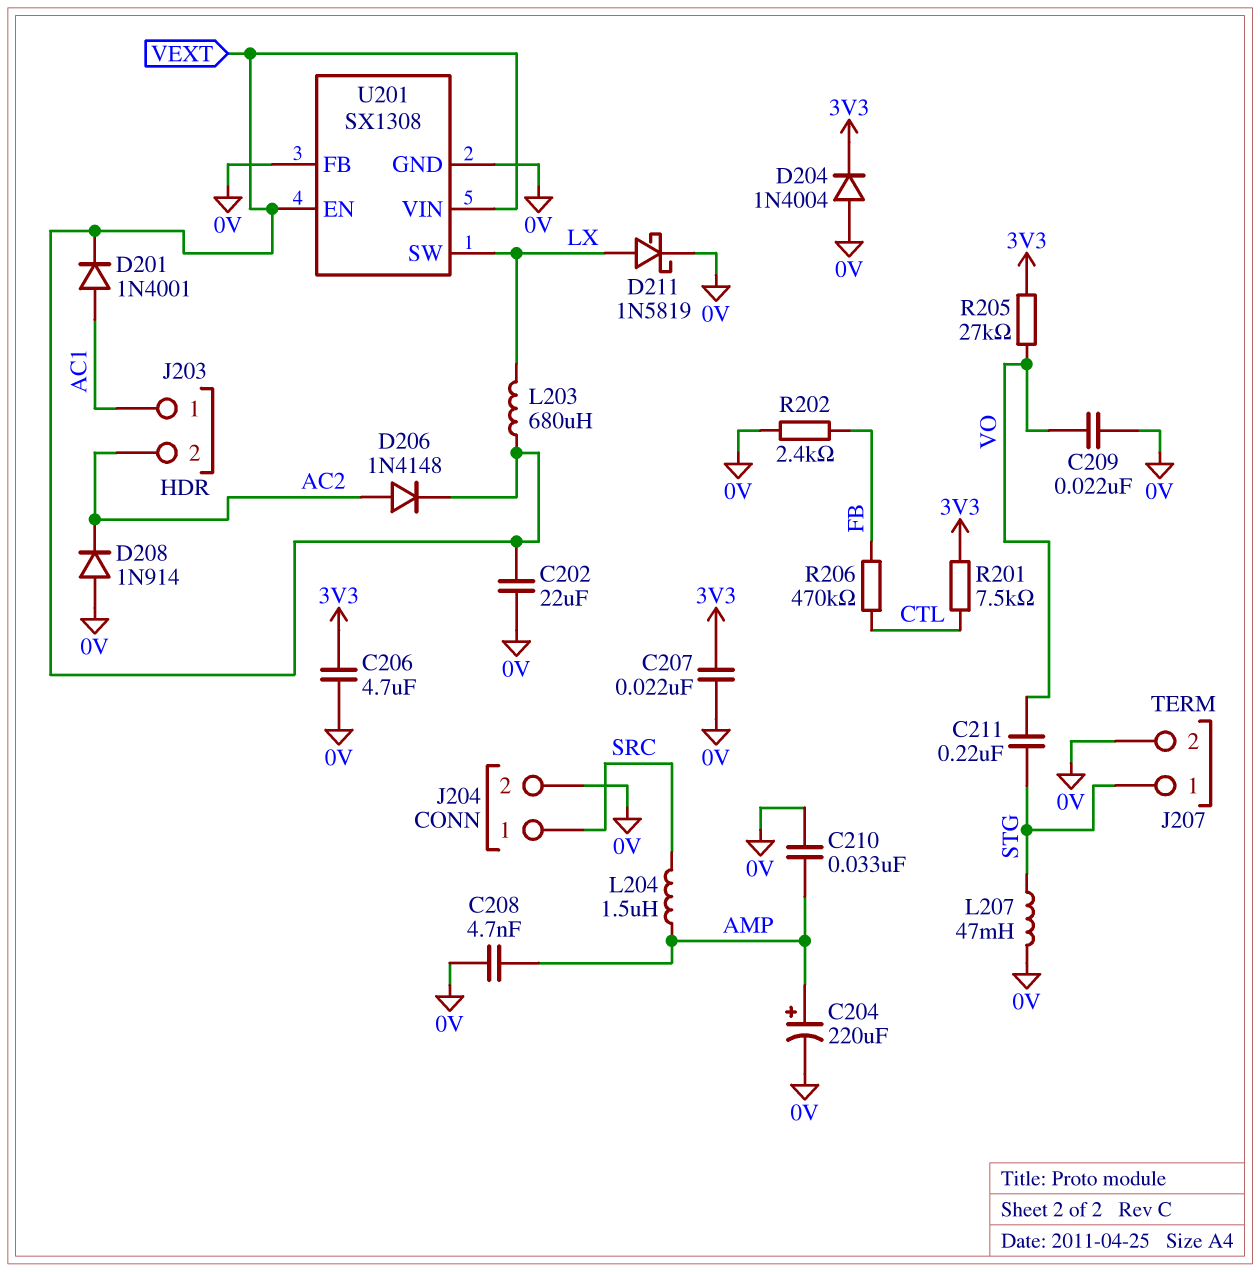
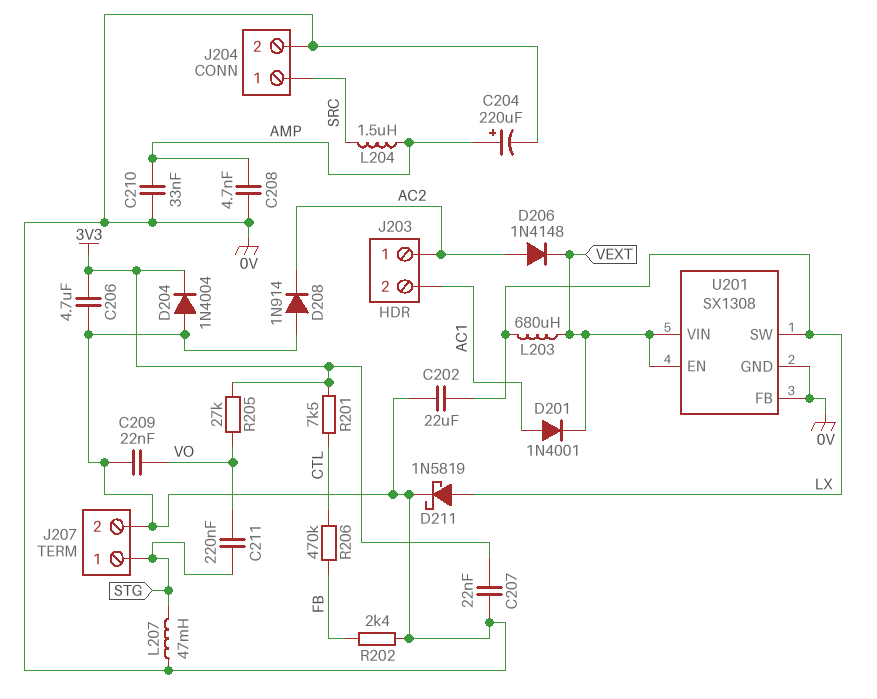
C202: 22uF (0V, VEXT) -> 22uF (0V, LX)
J203 pin 1: AC1 -> AC2
J203 pin 2: AC2 -> AC1

